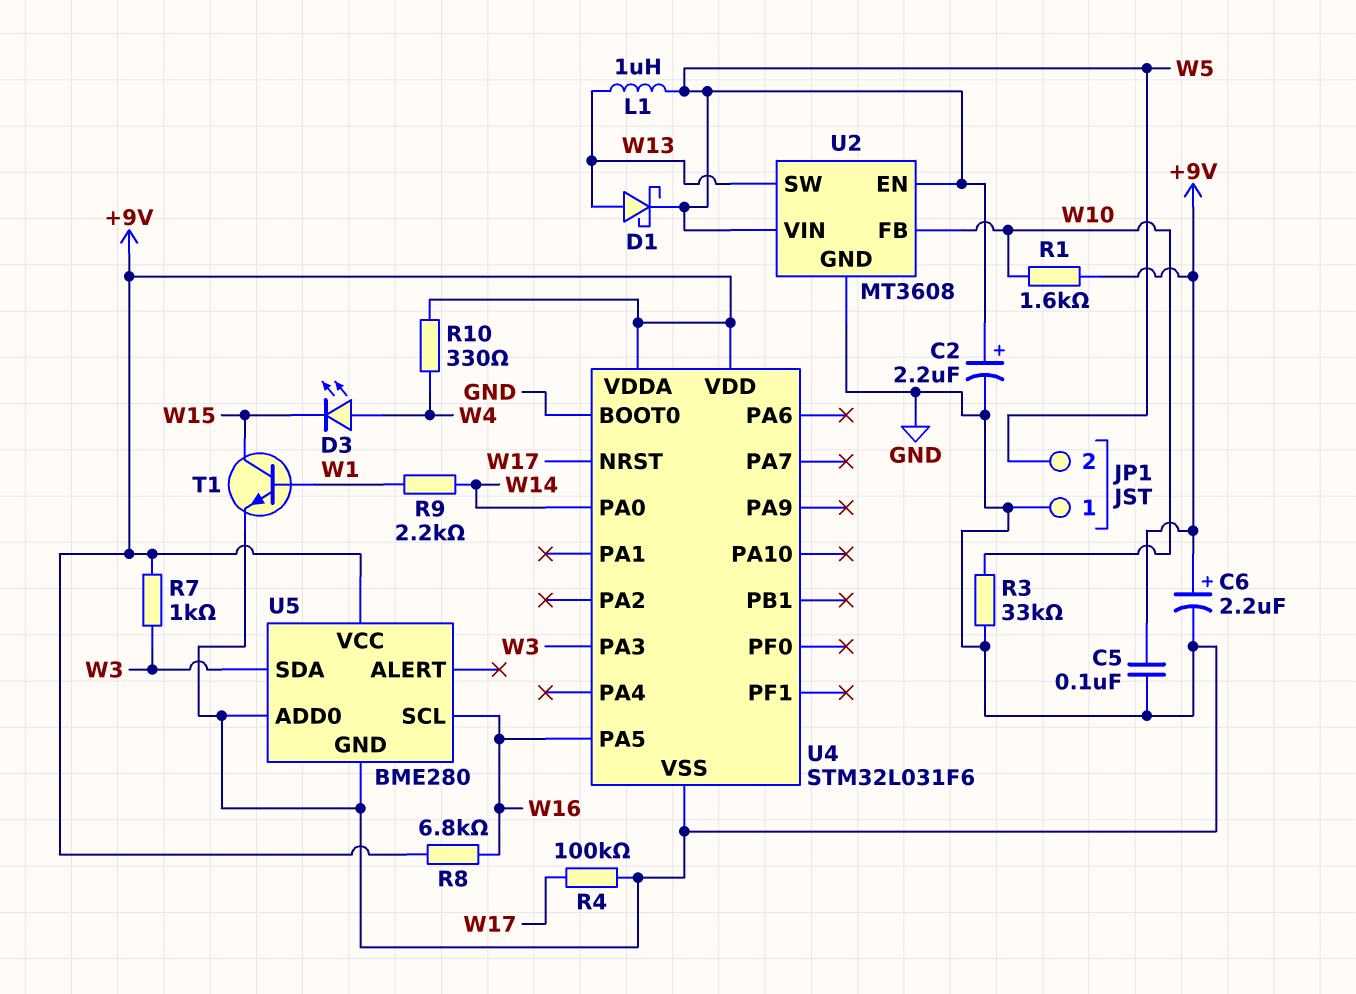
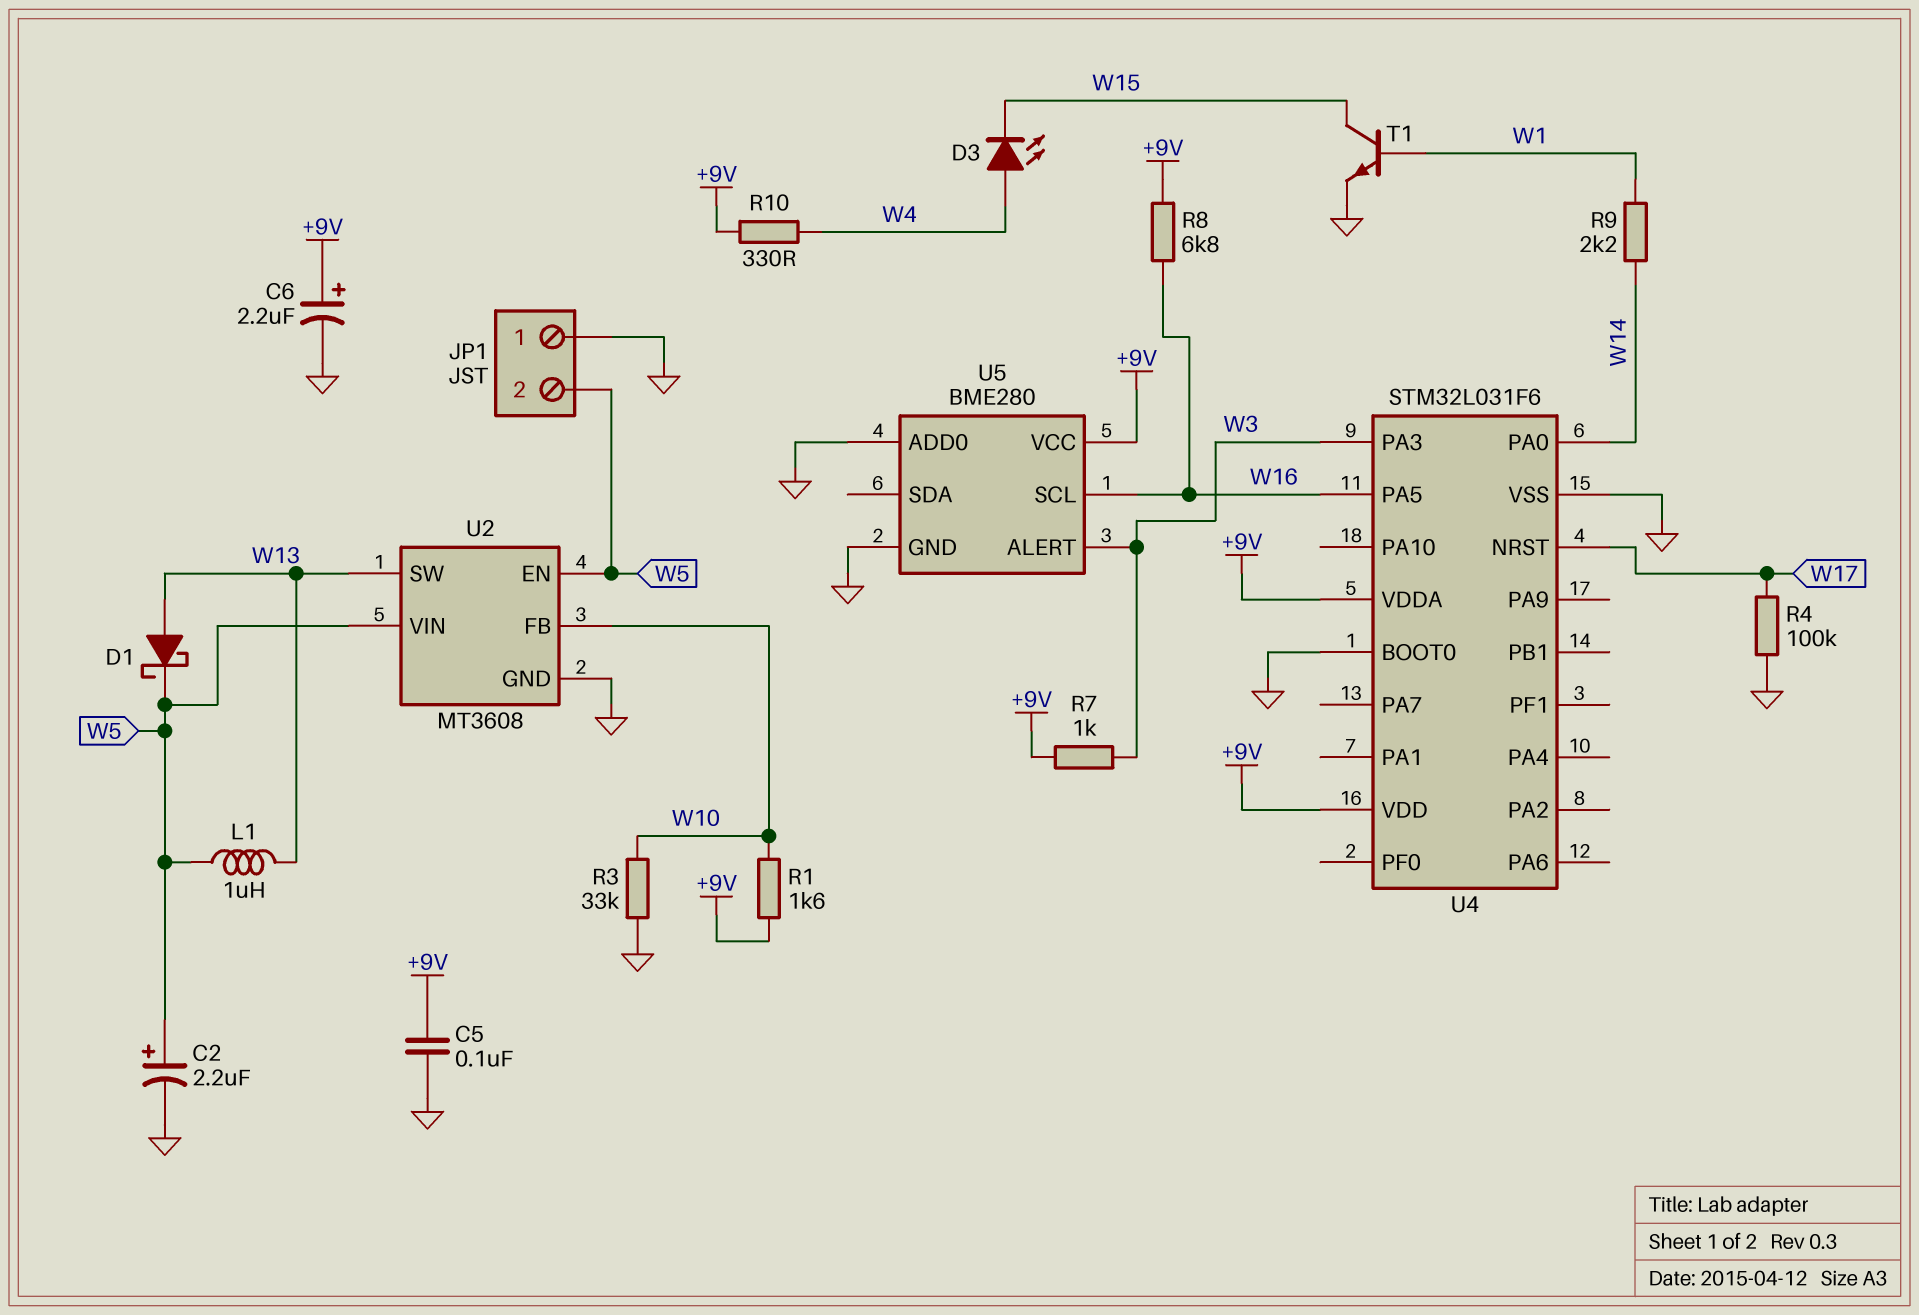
U5 pin ALERT: none -> W3
U5 pin SDA: W3 -> none

